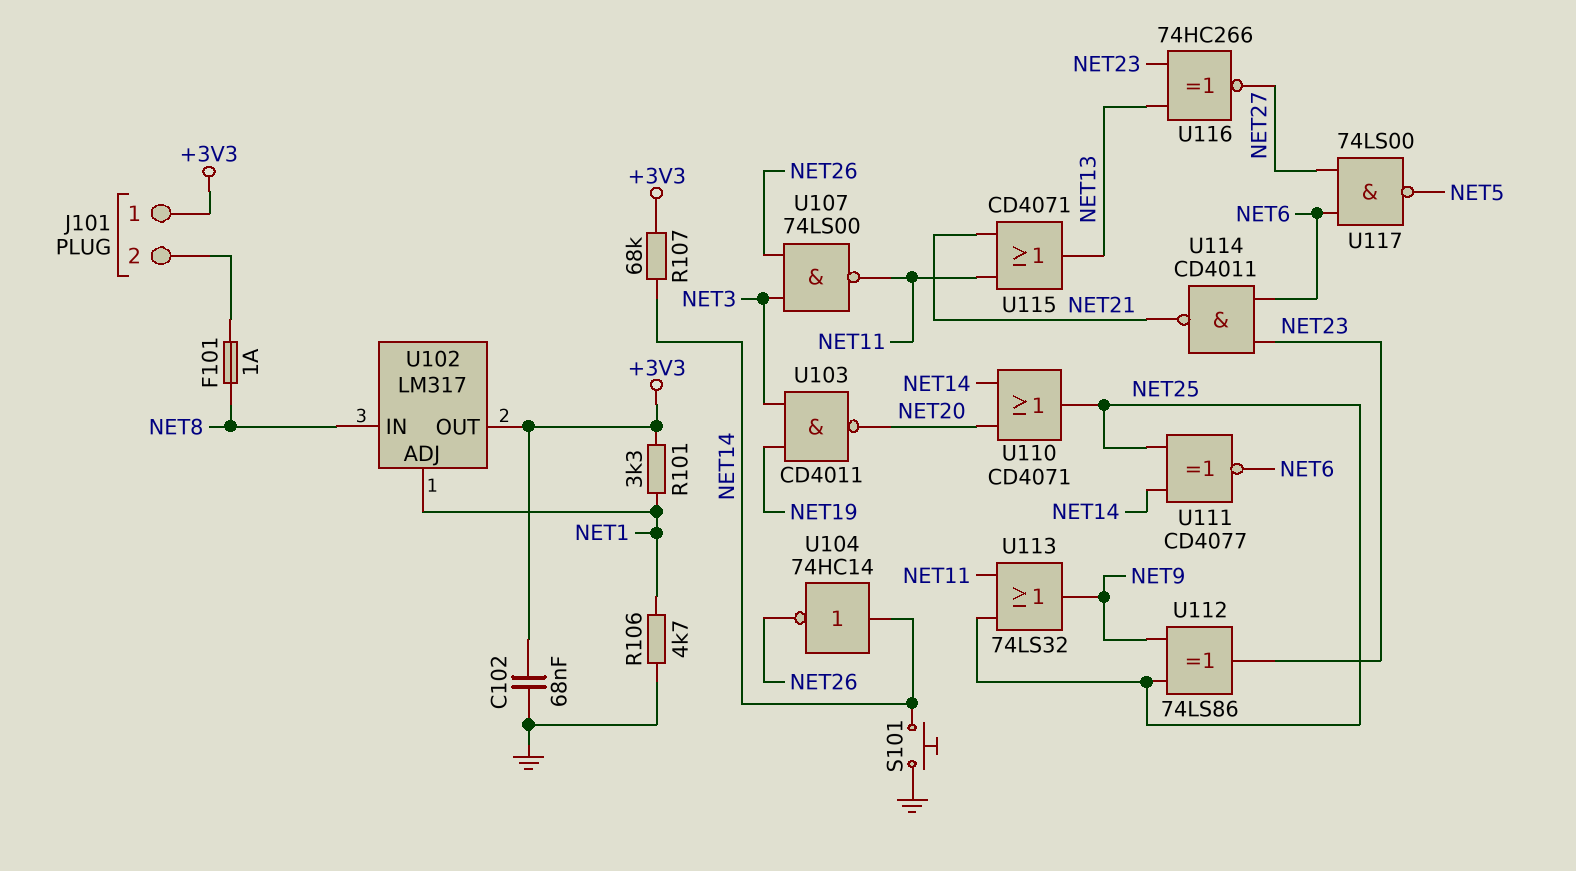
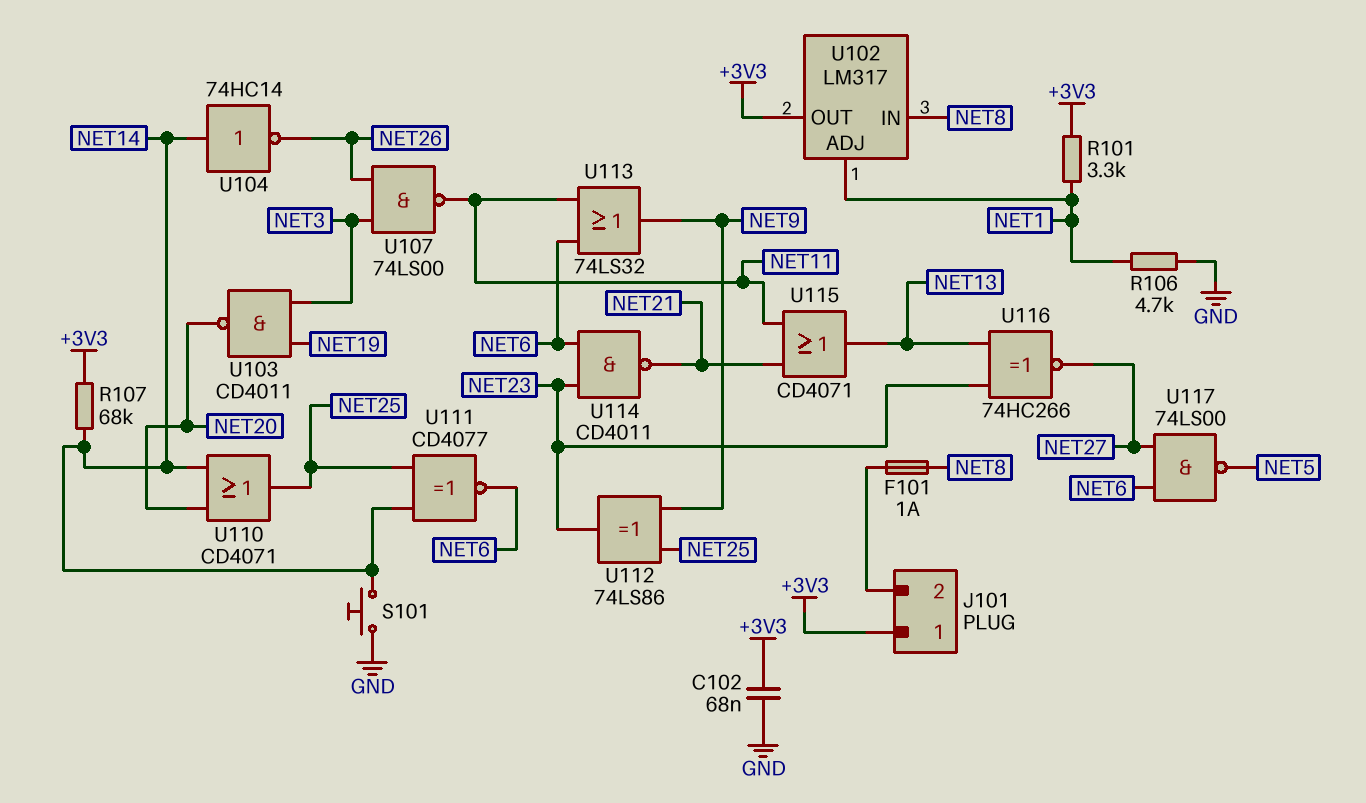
U113: OR 74LS32 (in NET11, in NET25, out NET9) -> OR 74LS32 (in NET6, in NET11, out NET9)

